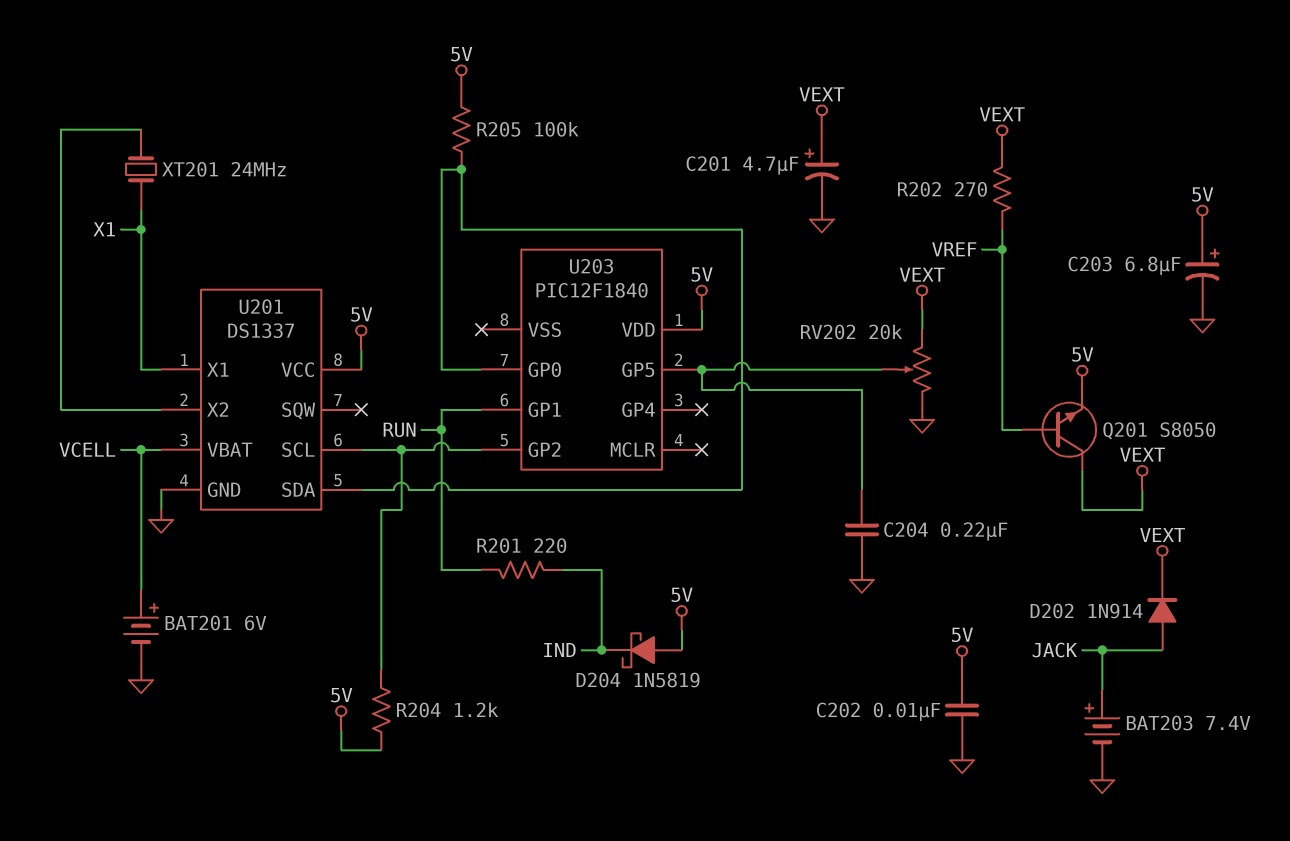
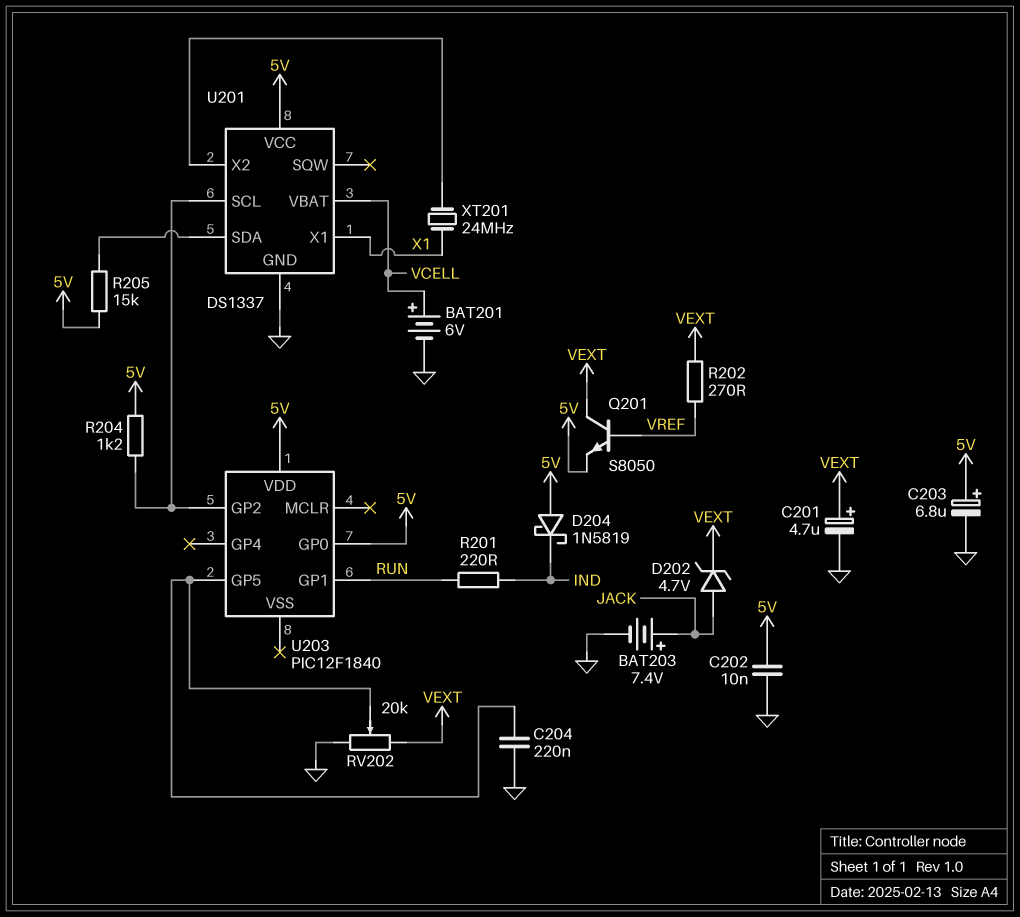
D202: diode 1N914 (A JACK, K VEXT) -> zener 4.7V (A JACK, K VEXT)
R205: 100k (5V, U201/SDA) -> 15k (5V, U201/SDA)
U203 pin GP0: U201/SDA -> 5V

